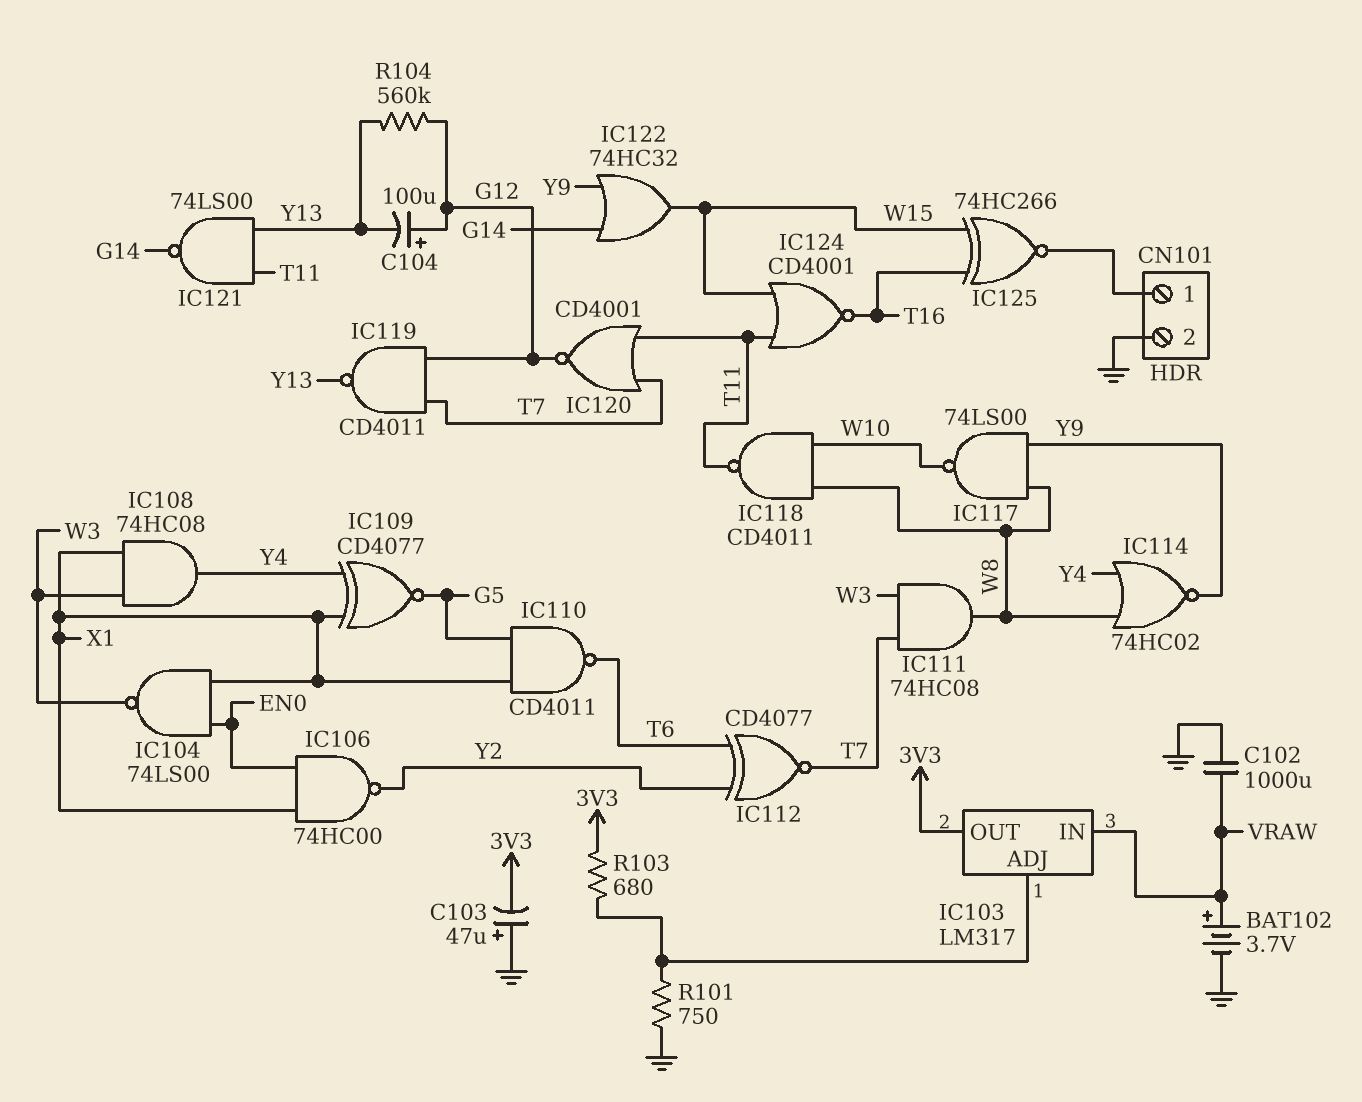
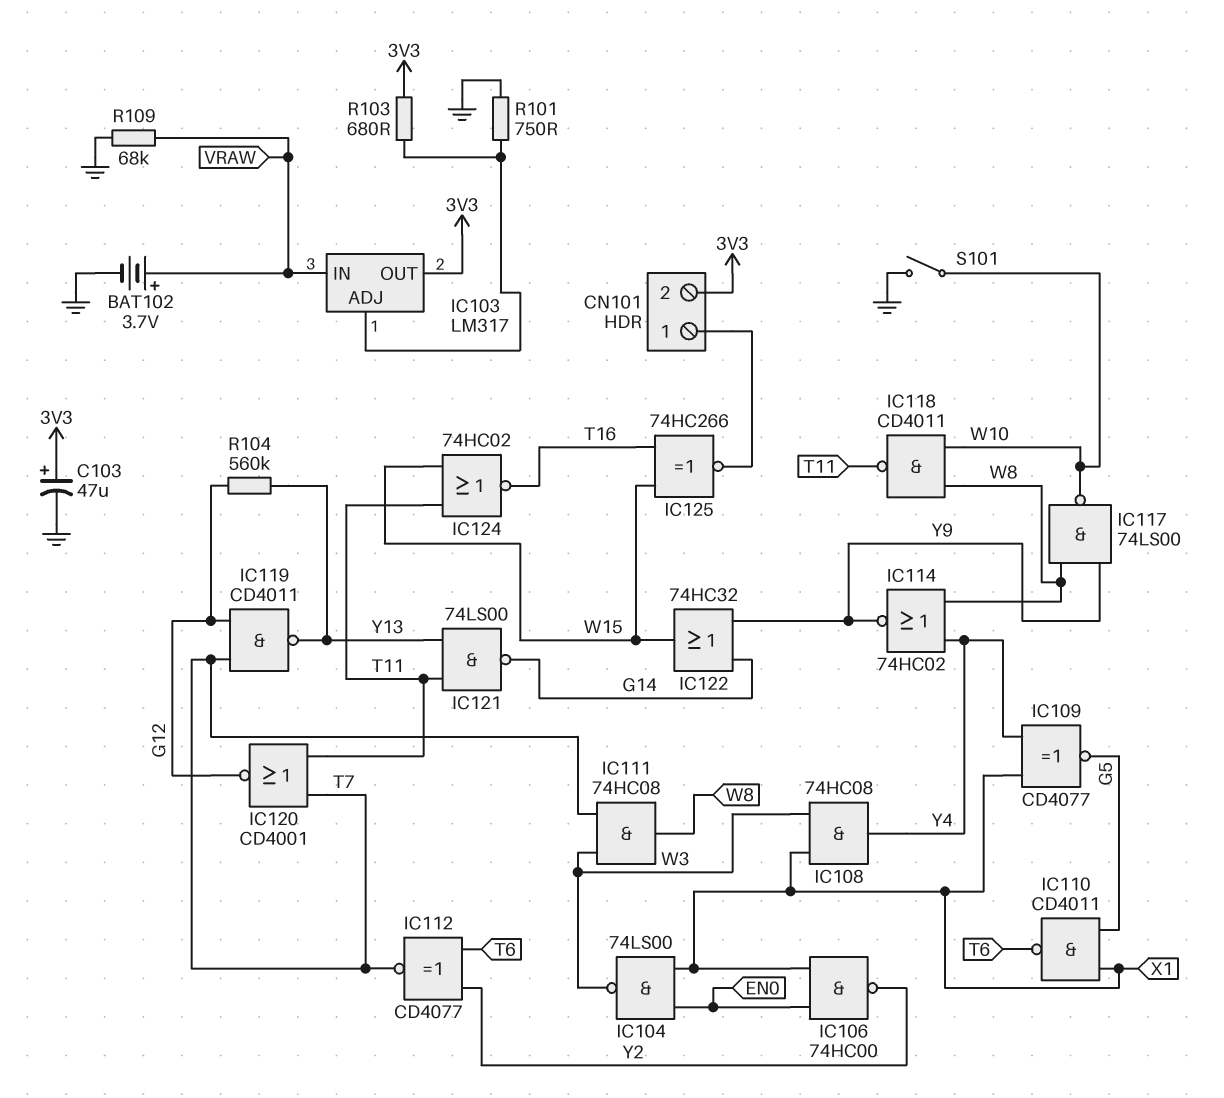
C102: 1000uF (GND, VRAW) -> none
C103: 47uF (plus GND, minus 3V3) -> 47uF (plus 3V3, minus GND)
C104: 100uF (plus G12, minus Y13) -> none
CN101 pin 2: GND -> 3V3
IC124: NOR CD4001 (in T11, in W15, out T16) -> NOR 74HC02 (in T11, in W15, out T16)
R109: none -> 68k (GND, VRAW)
S101: none -> switch (GND, W10)

